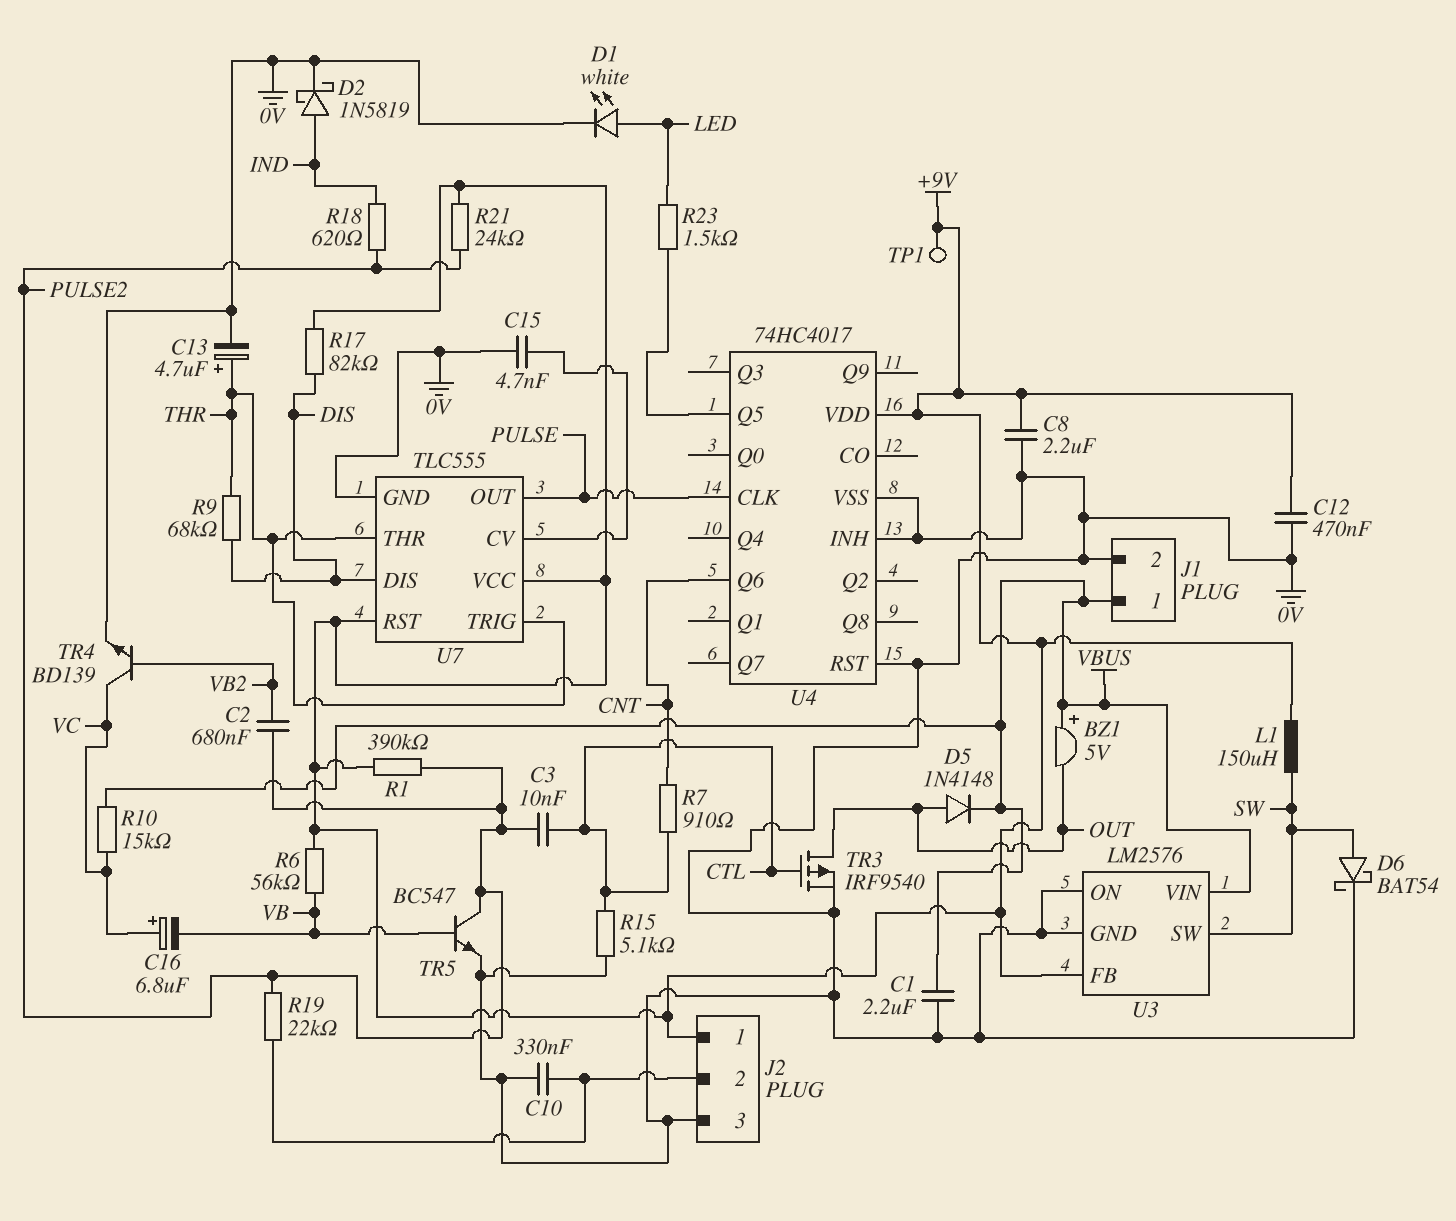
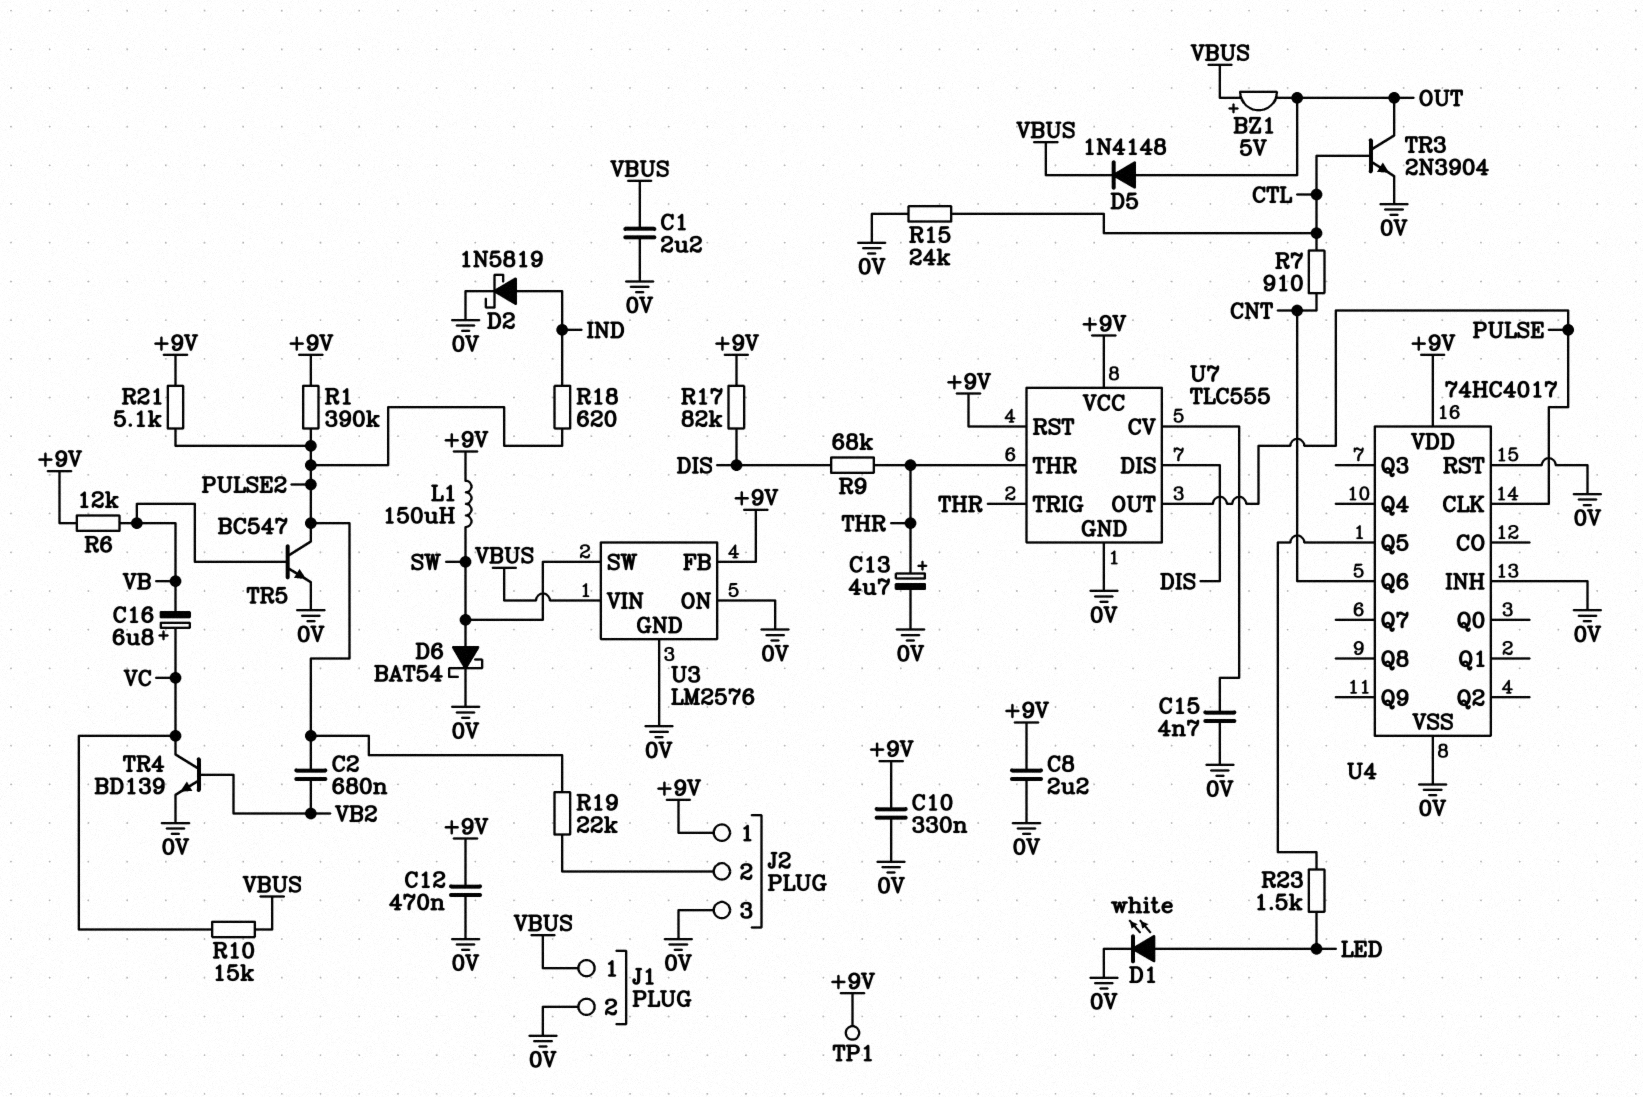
C3: 10nF (CTL, PULSE2) -> none
C10: 330nF (0V, J2/2) -> 330nF (+9V, 0V)
R6: 56k (+9V, VB) -> 12k (+9V, VB)
R15: 5.1k (0V, CTL) -> 24k (0V, CTL)
R21: 24k (+9V, PULSE2) -> 5.1k (+9V, PULSE2)
TR3: PMOS IRF9540 (G CTL, D OUT, S 0V) -> NPN 2N3904 (B CTL, C OUT, E 0V)

